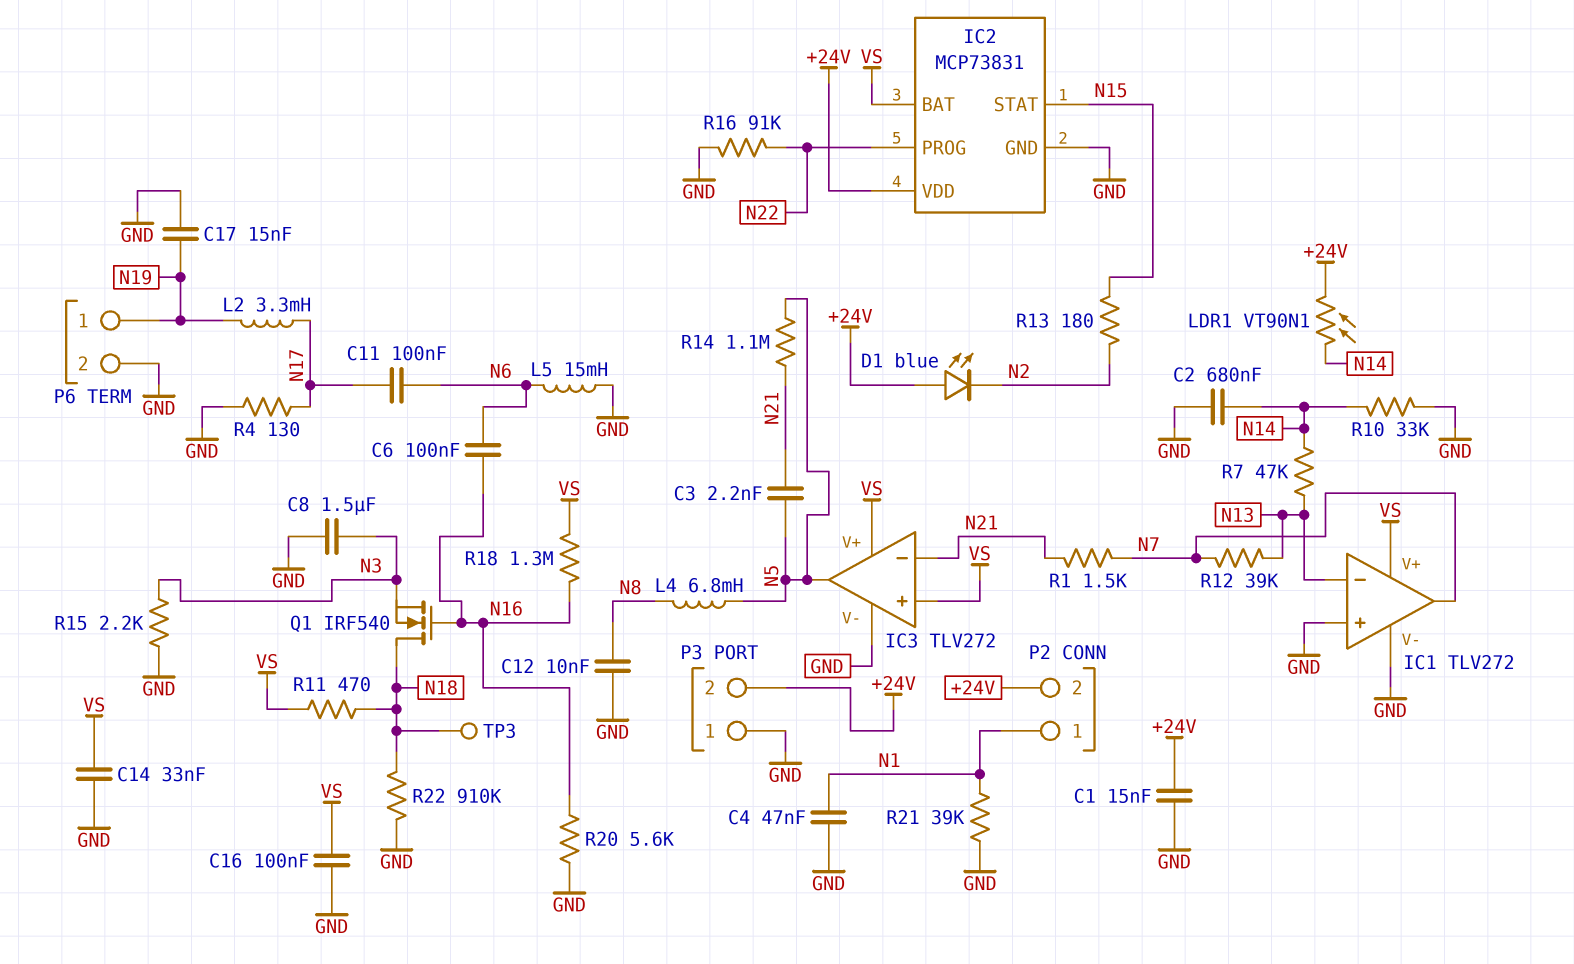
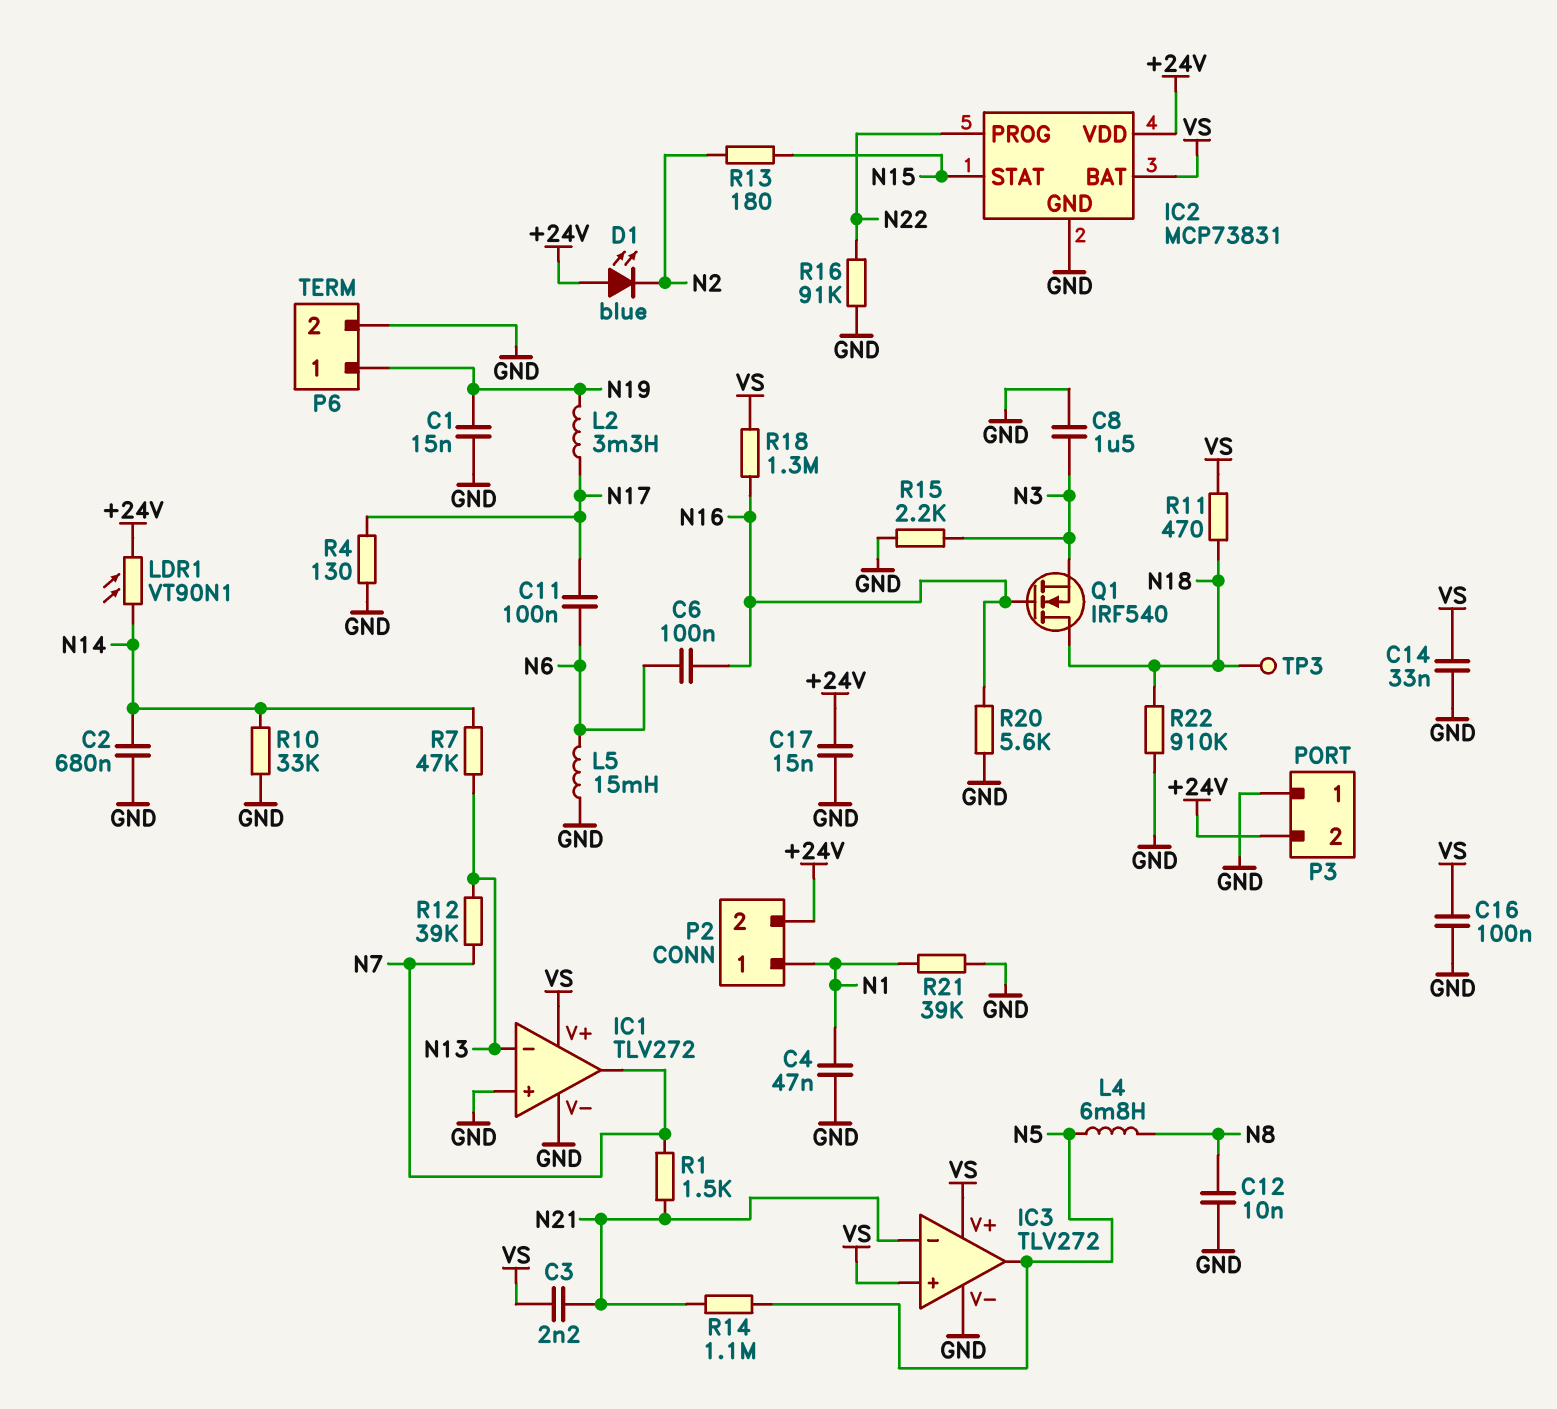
C1: 15nF (+24V, GND) -> 15nF (GND, N19)
C3: 2.2nF (N5, N21) -> 2.2nF (N21, VS)
C17: 15nF (GND, N19) -> 15nF (+24V, GND)

